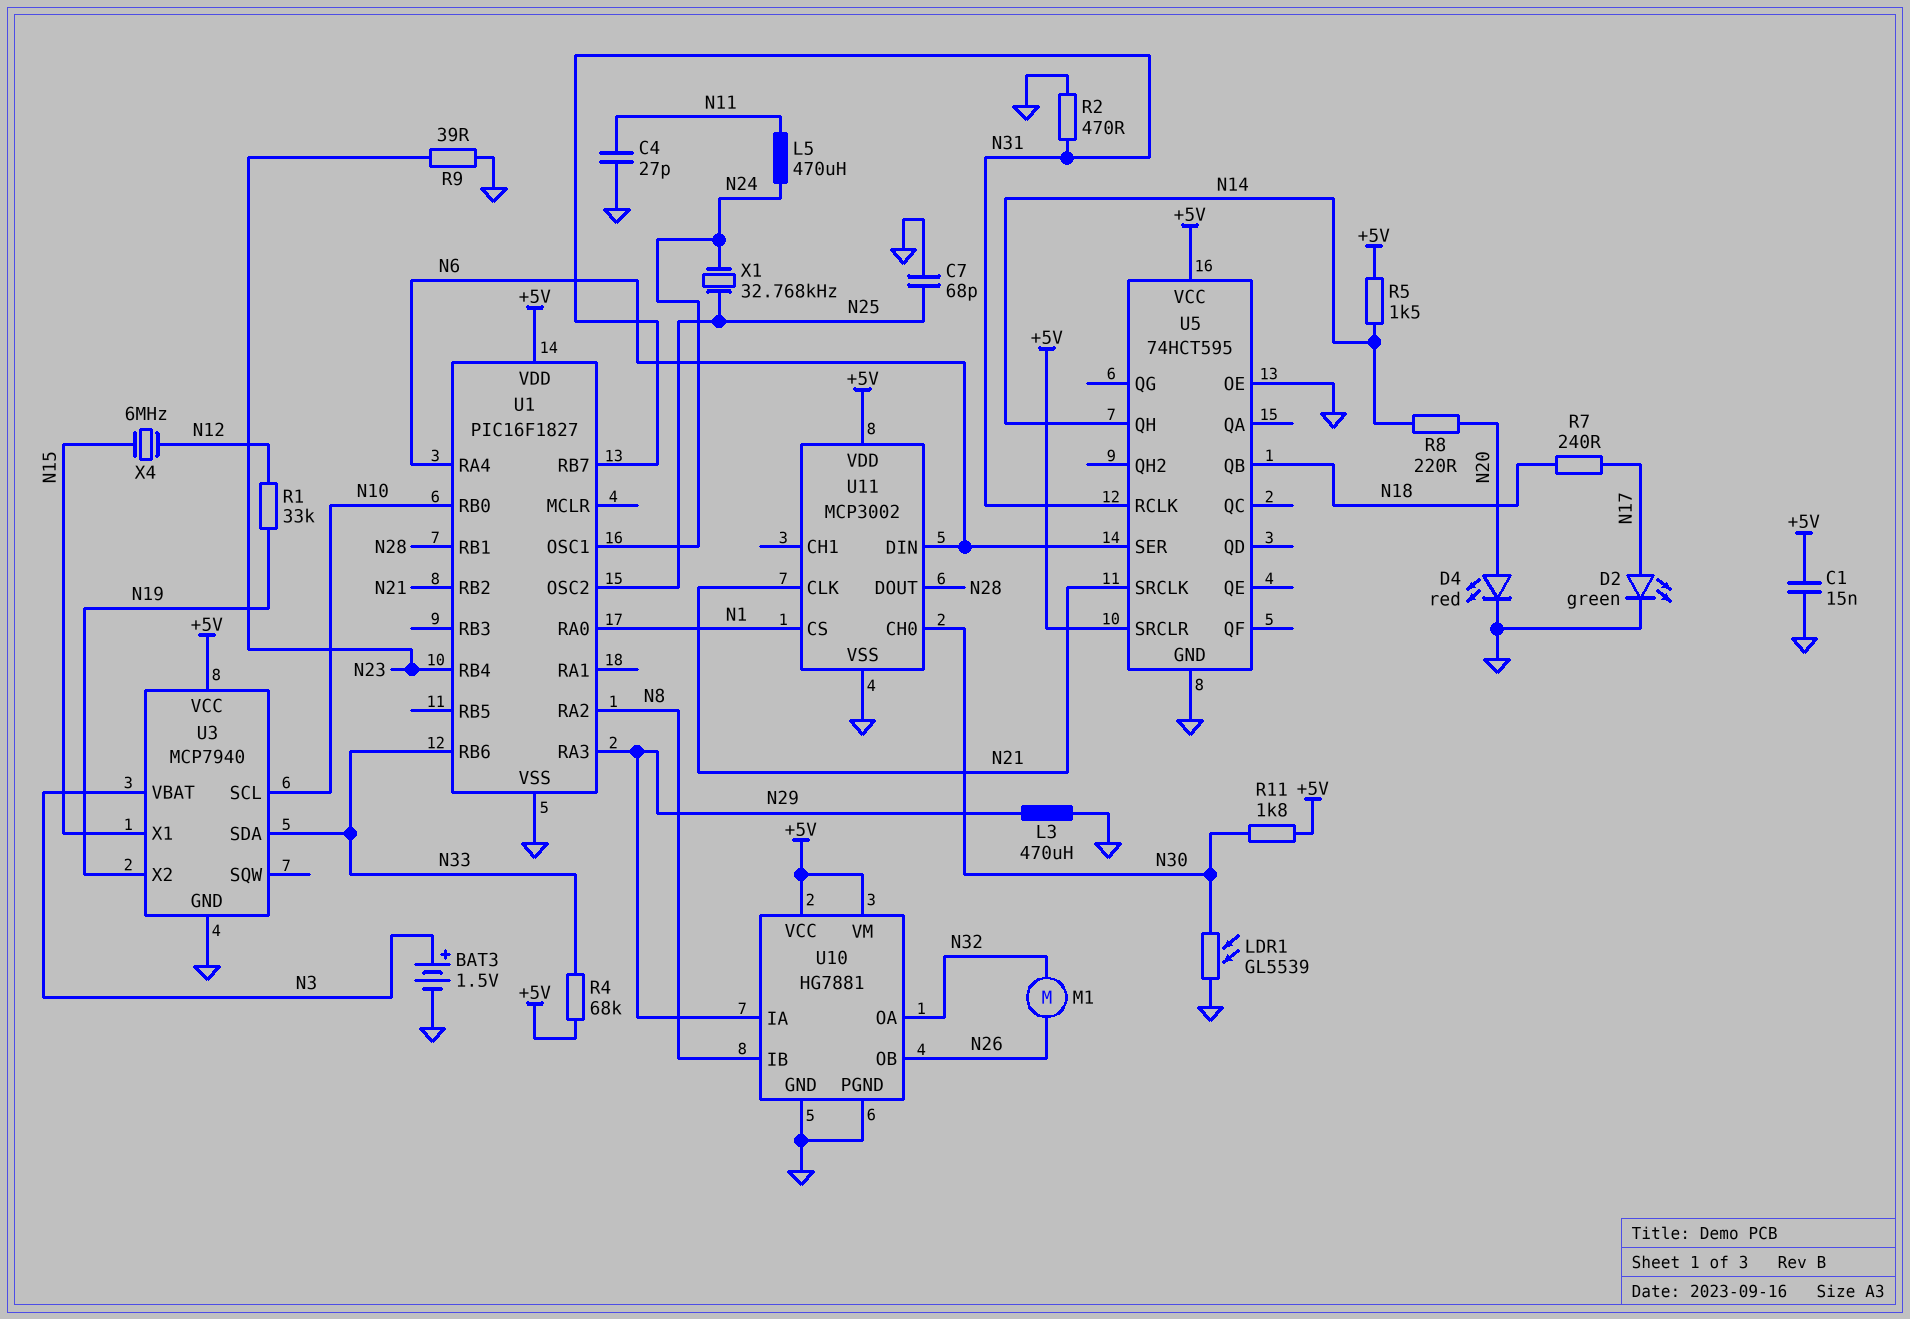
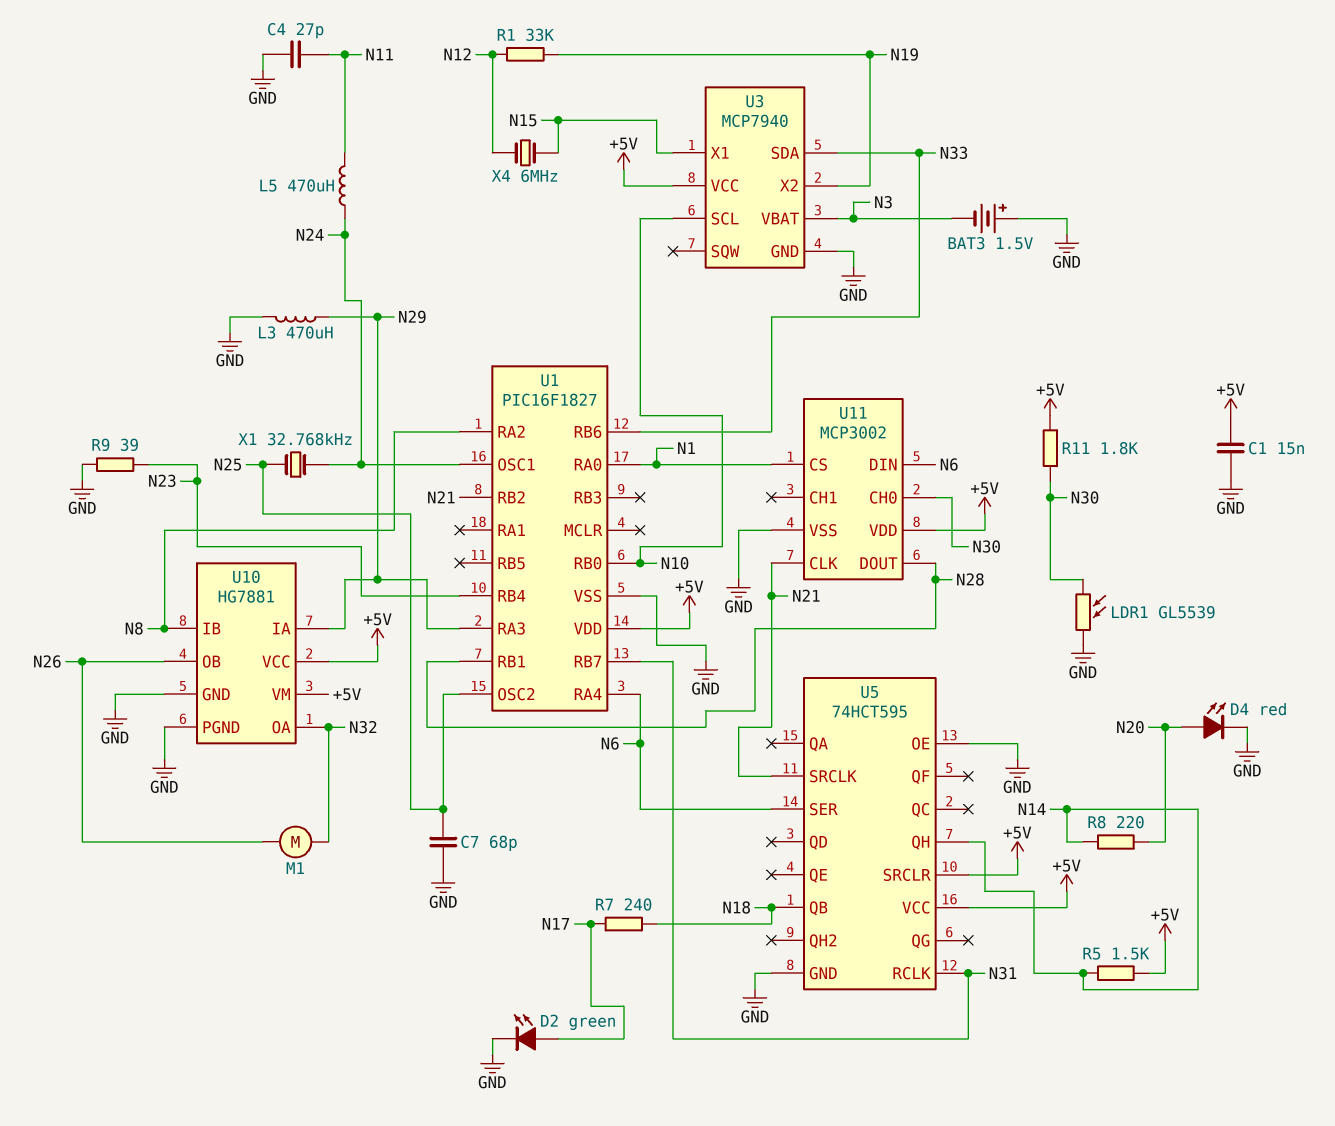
BAT3: 1.5V (plus N3, minus GND) -> 1.5V (plus GND, minus N3)
R2: 470 (GND, N31) -> none
R4: 68k (+5V, N33) -> none

